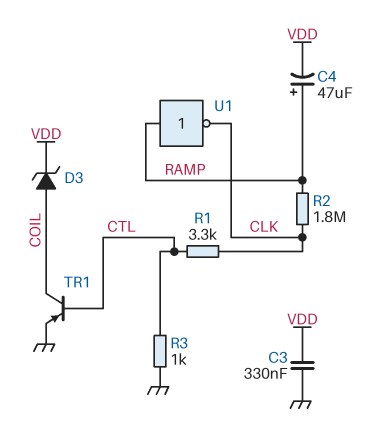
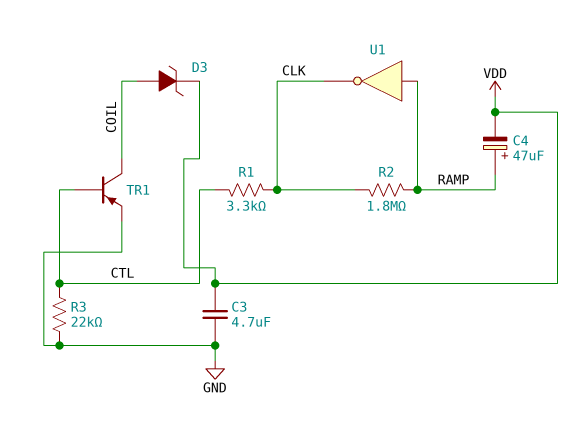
C3: 330nF (GND, VDD) -> 4.7uF (GND, VDD)
R3: 1k (CTL, GND) -> 22k (CTL, GND)

